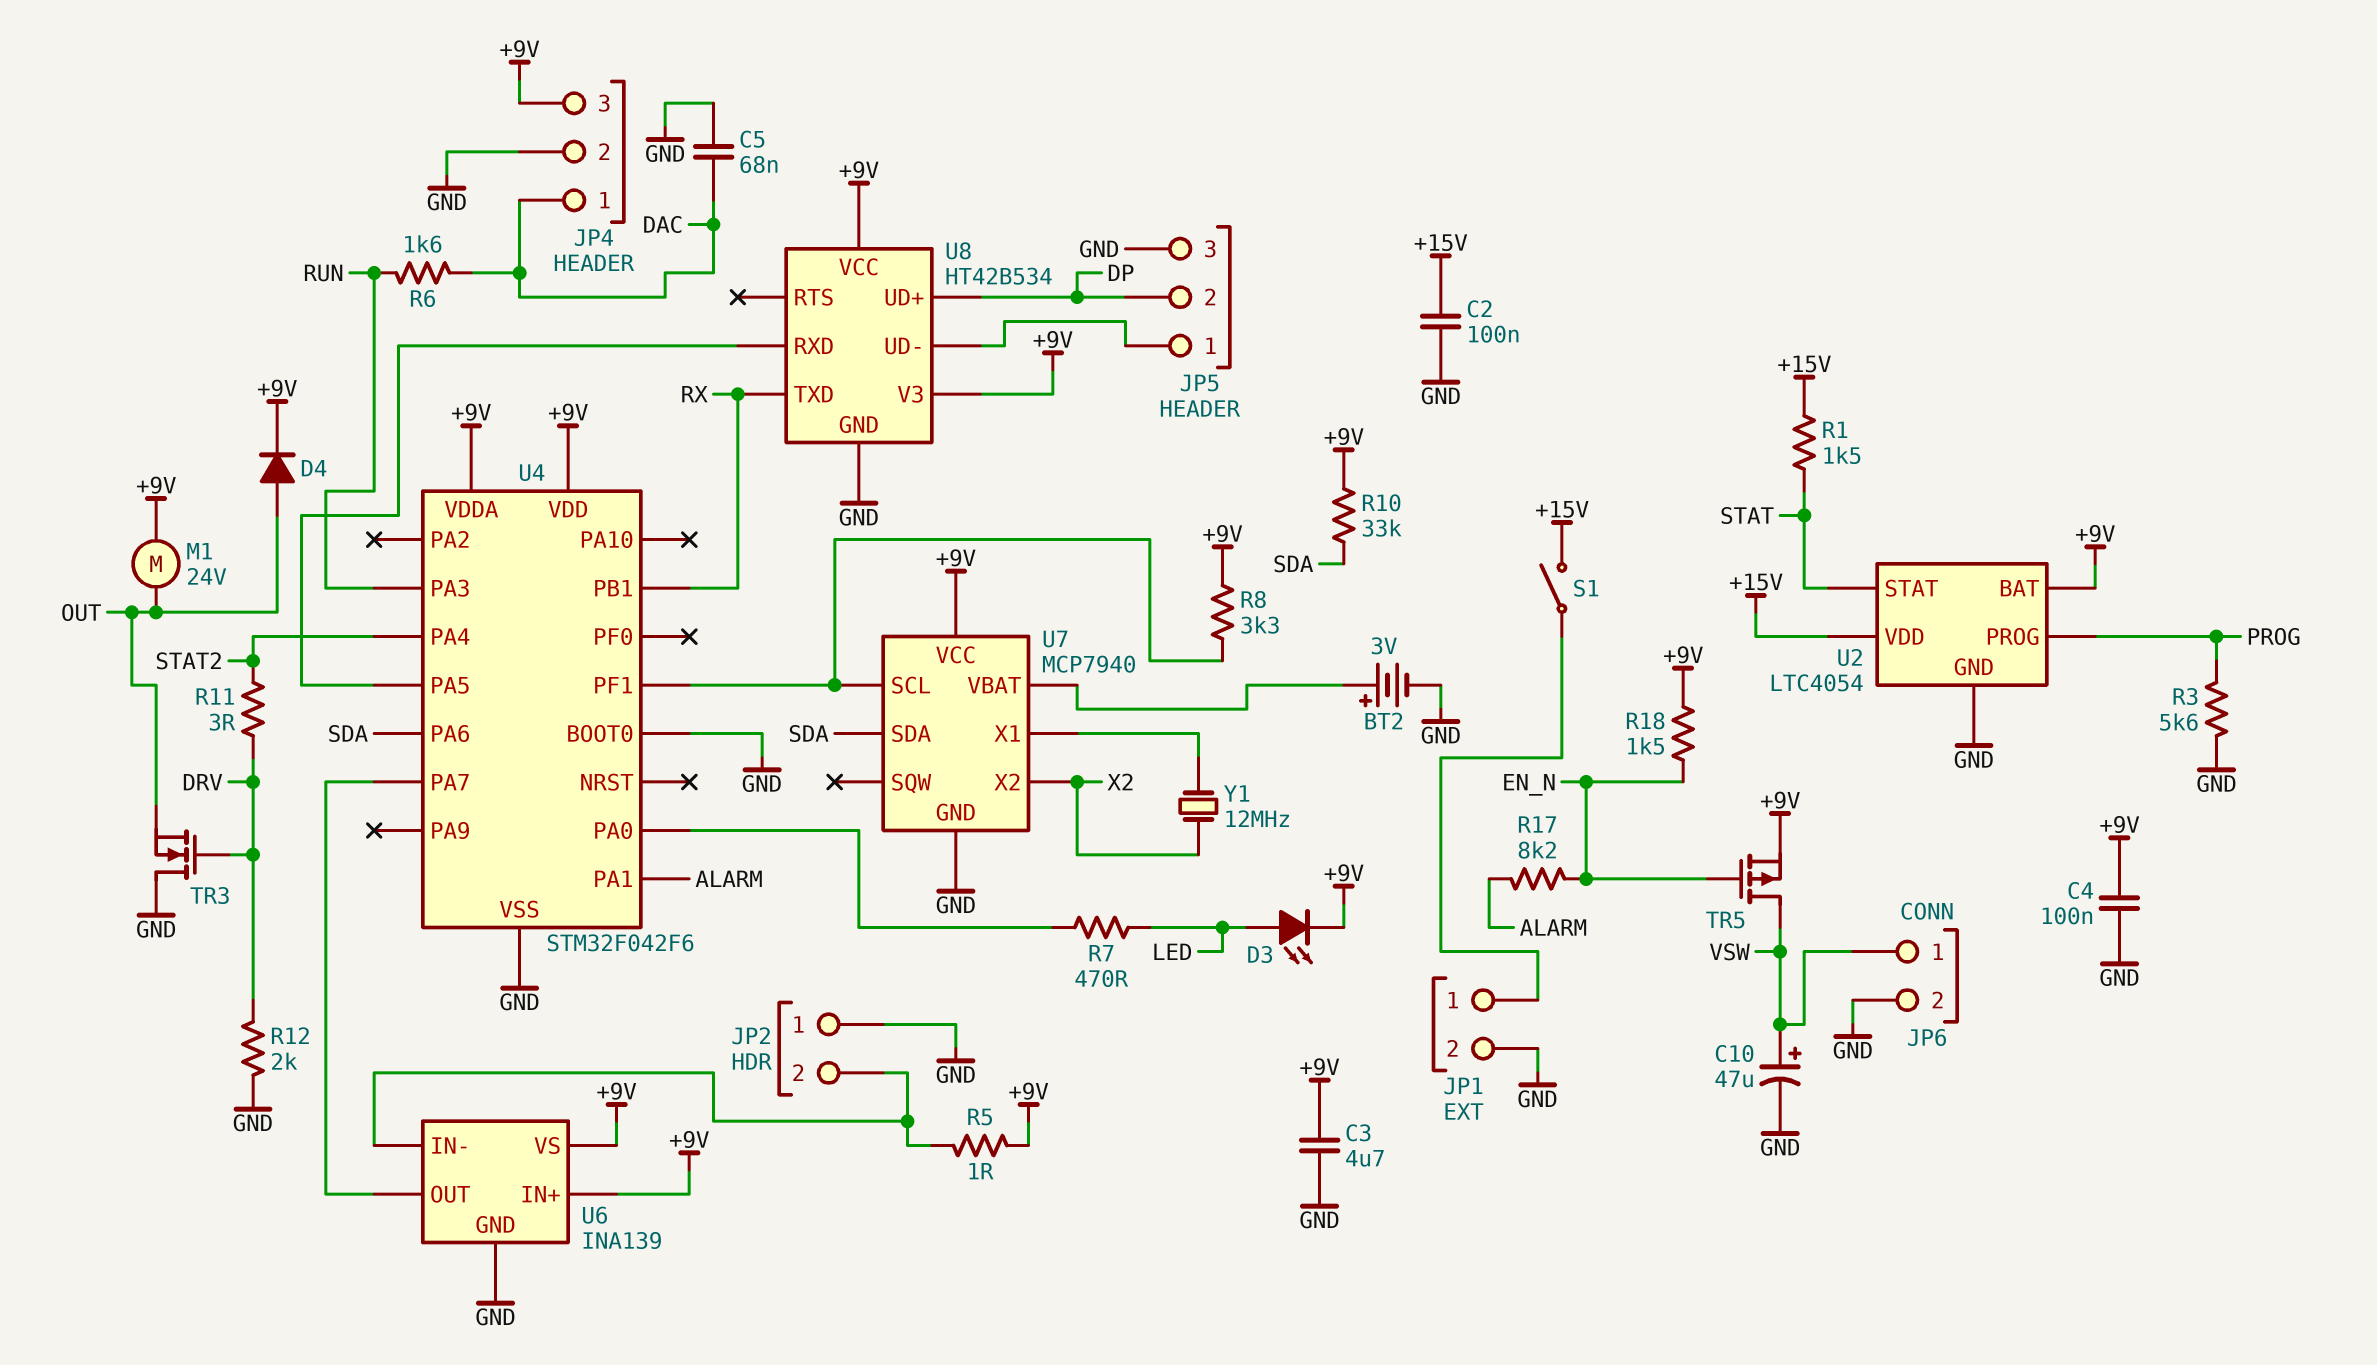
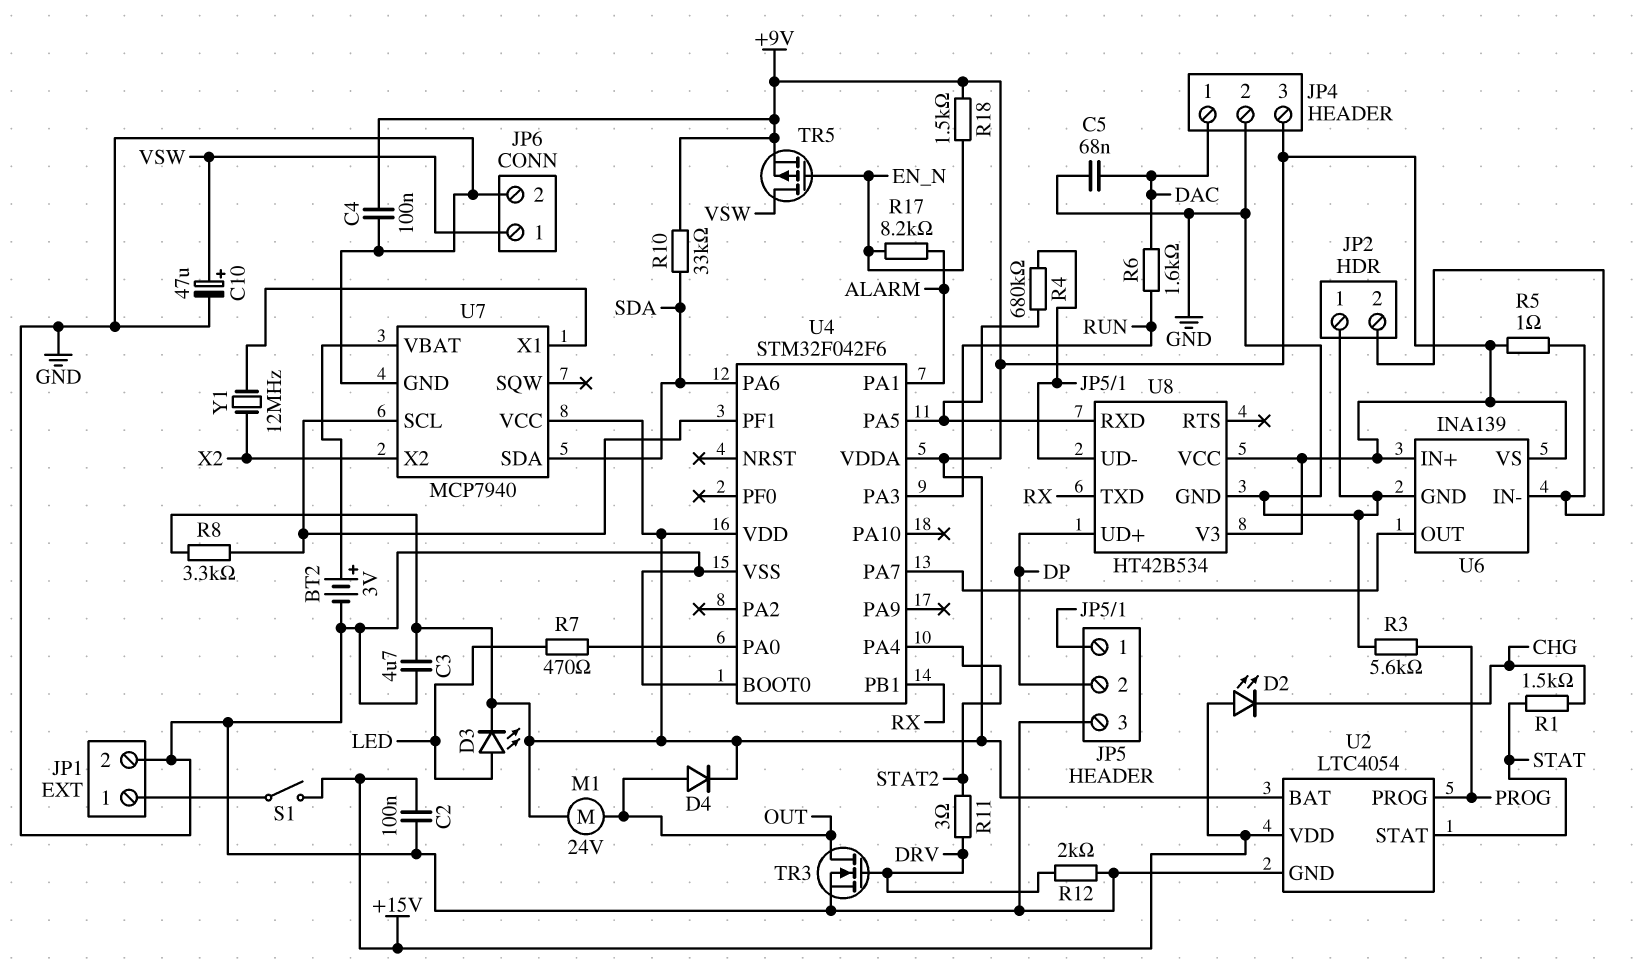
D2: none -> LED (A +15V, K CHG)
R1: 1.5k (+15V, STAT) -> 1.5k (CHG, STAT)
R4: none -> 680k (JP5/1, U4/PA5)
TR3: NMOS (G DRV, D GND, S OUT) -> NMOS (G DRV, D OUT, S GND)

